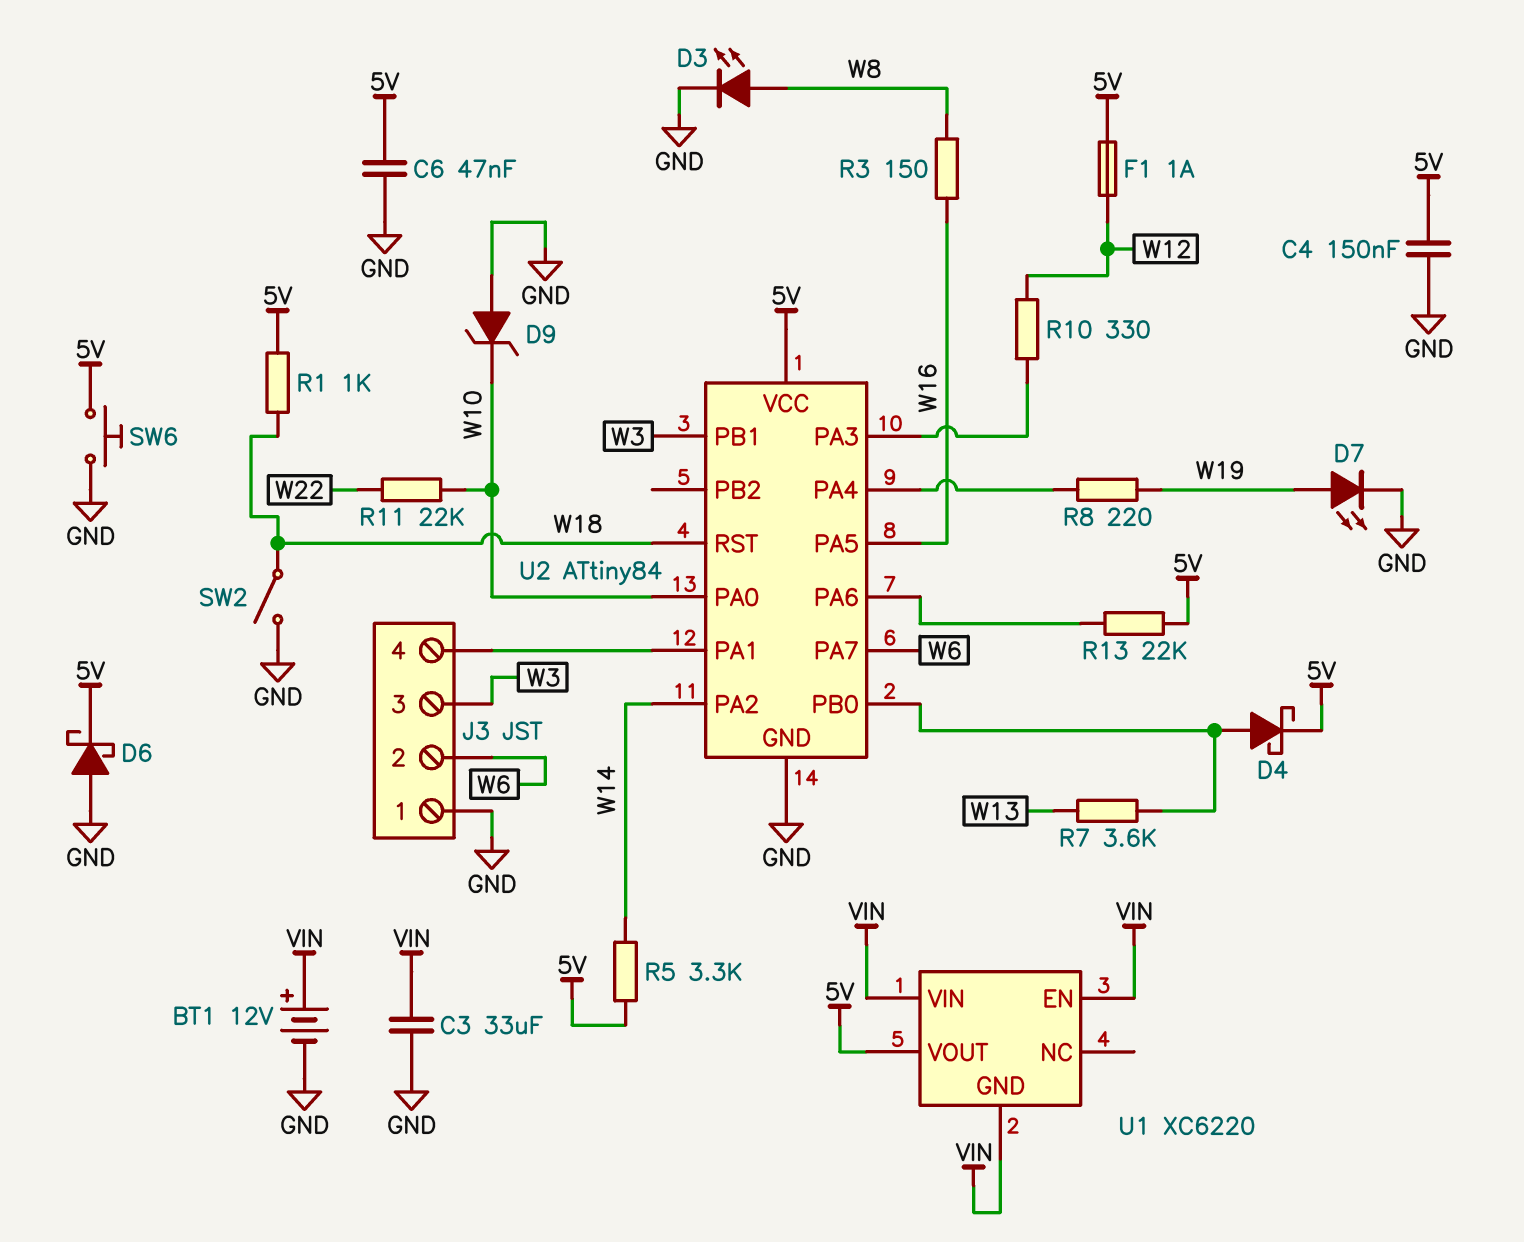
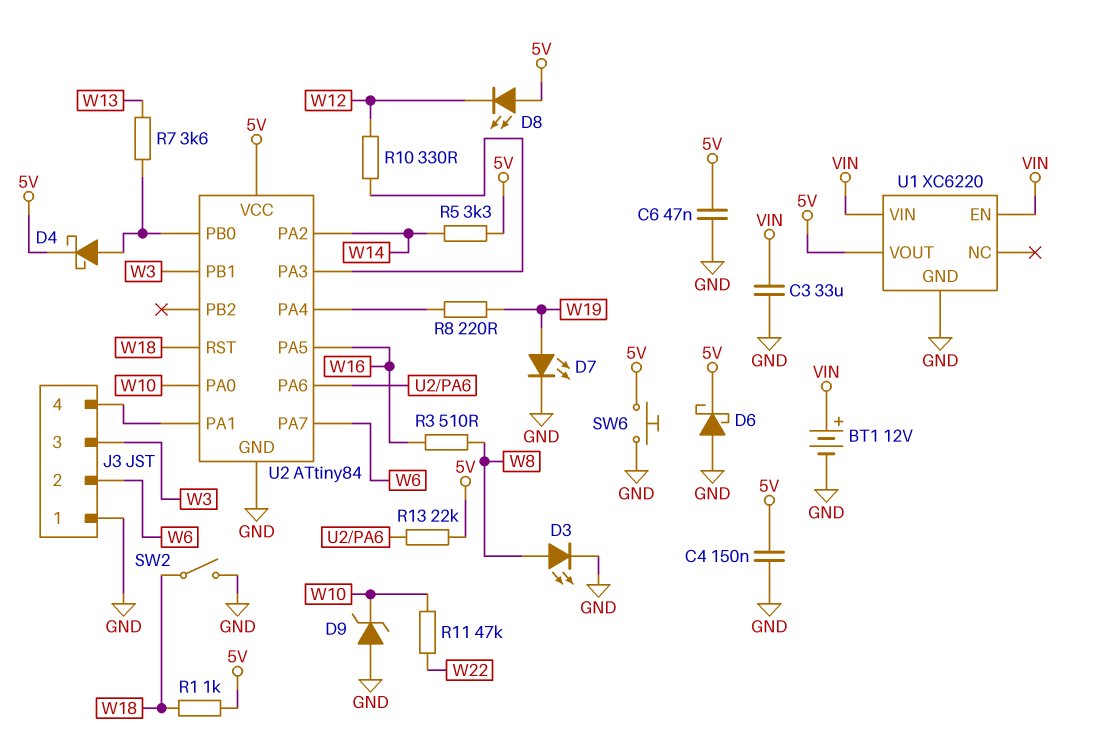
D8: none -> LED (A 5V, K W12)
F1: 1A (5V, W12) -> none
R3: 150 (W8, W16) -> 510 (W8, W16)
R11: 22k (W10, W22) -> 47k (W10, W22)
U1 pin GND: VIN -> GND

